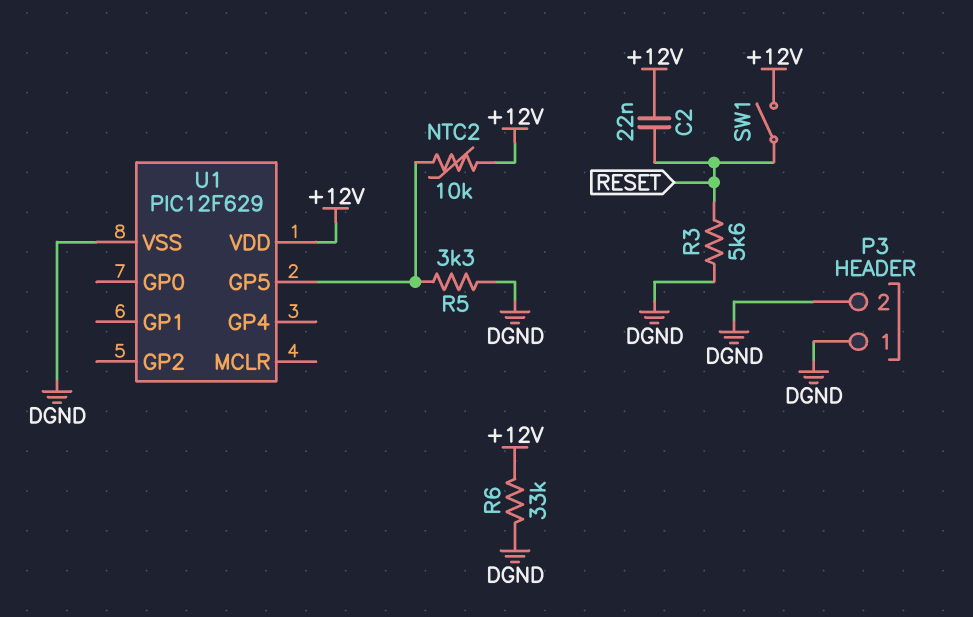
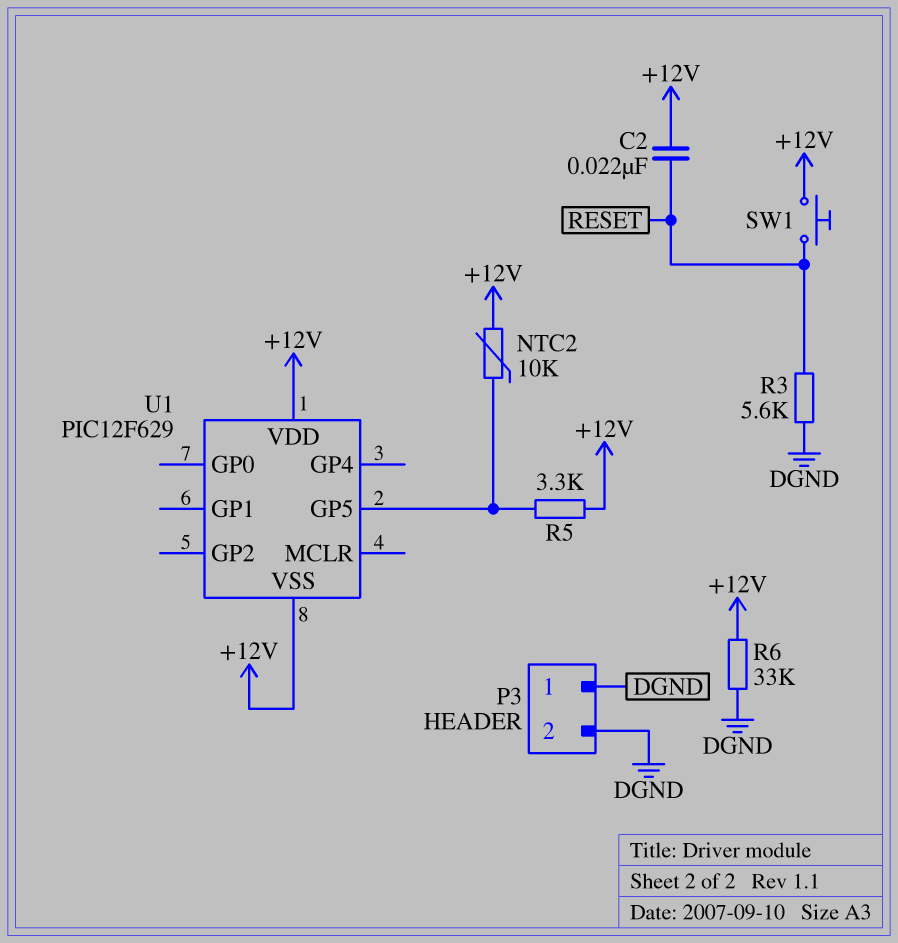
R5: 3.3k (DGND, U1/GP5) -> 3.3k (+12V, U1/GP5)
SW1: switch (+12V, RESET) -> button (+12V, RESET)
U1 pin VSS: DGND -> +12V

